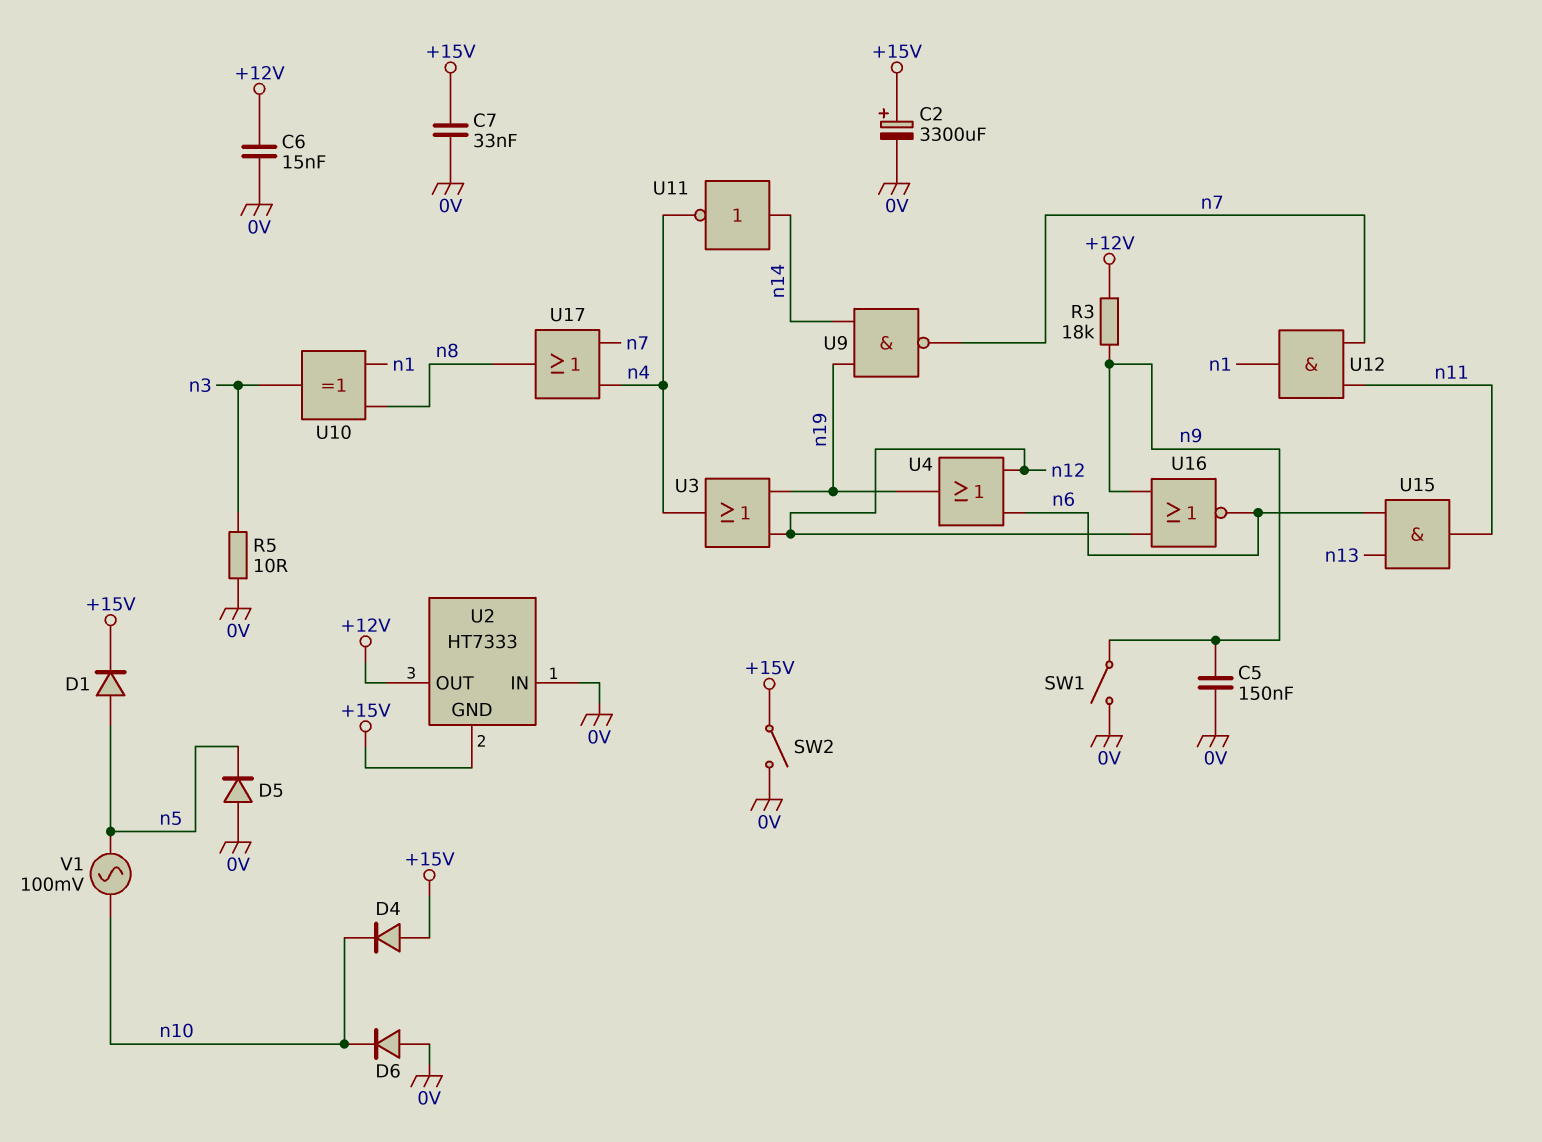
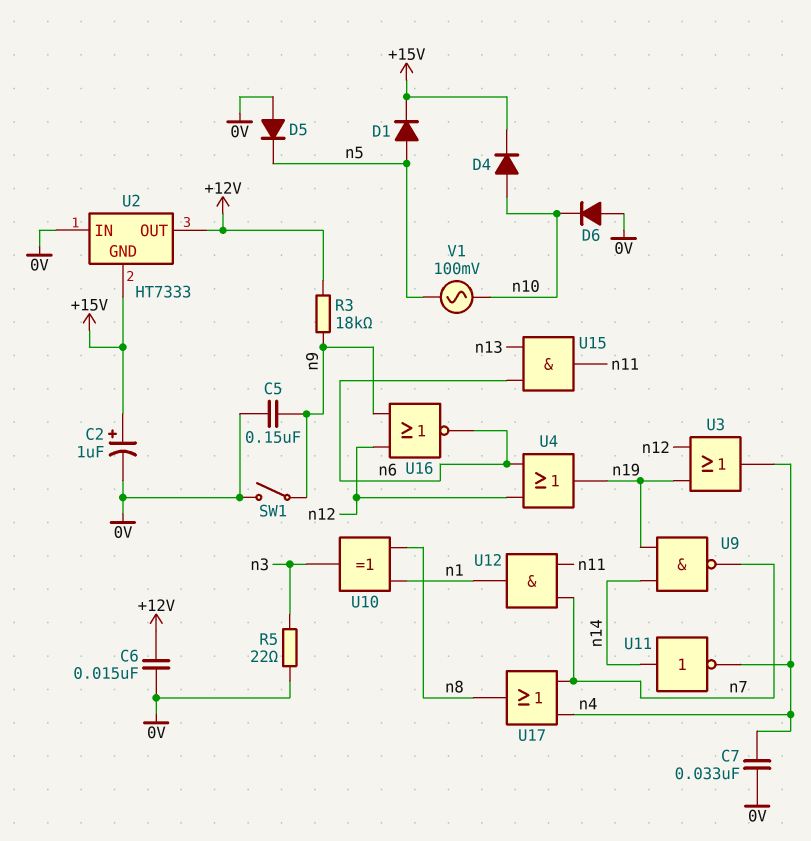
C2: 3300uF (plus +15V, minus 0V) -> 1uF (plus +15V, minus 0V)
C7: 33nF (+15V, 0V) -> 33nF (0V, n4)
D4: diode (A +15V, K n10) -> diode (A n10, K +15V)
R5: 10 (0V, n3) -> 22 (0V, n3)
SW2: switch (+15V, 0V) -> none

